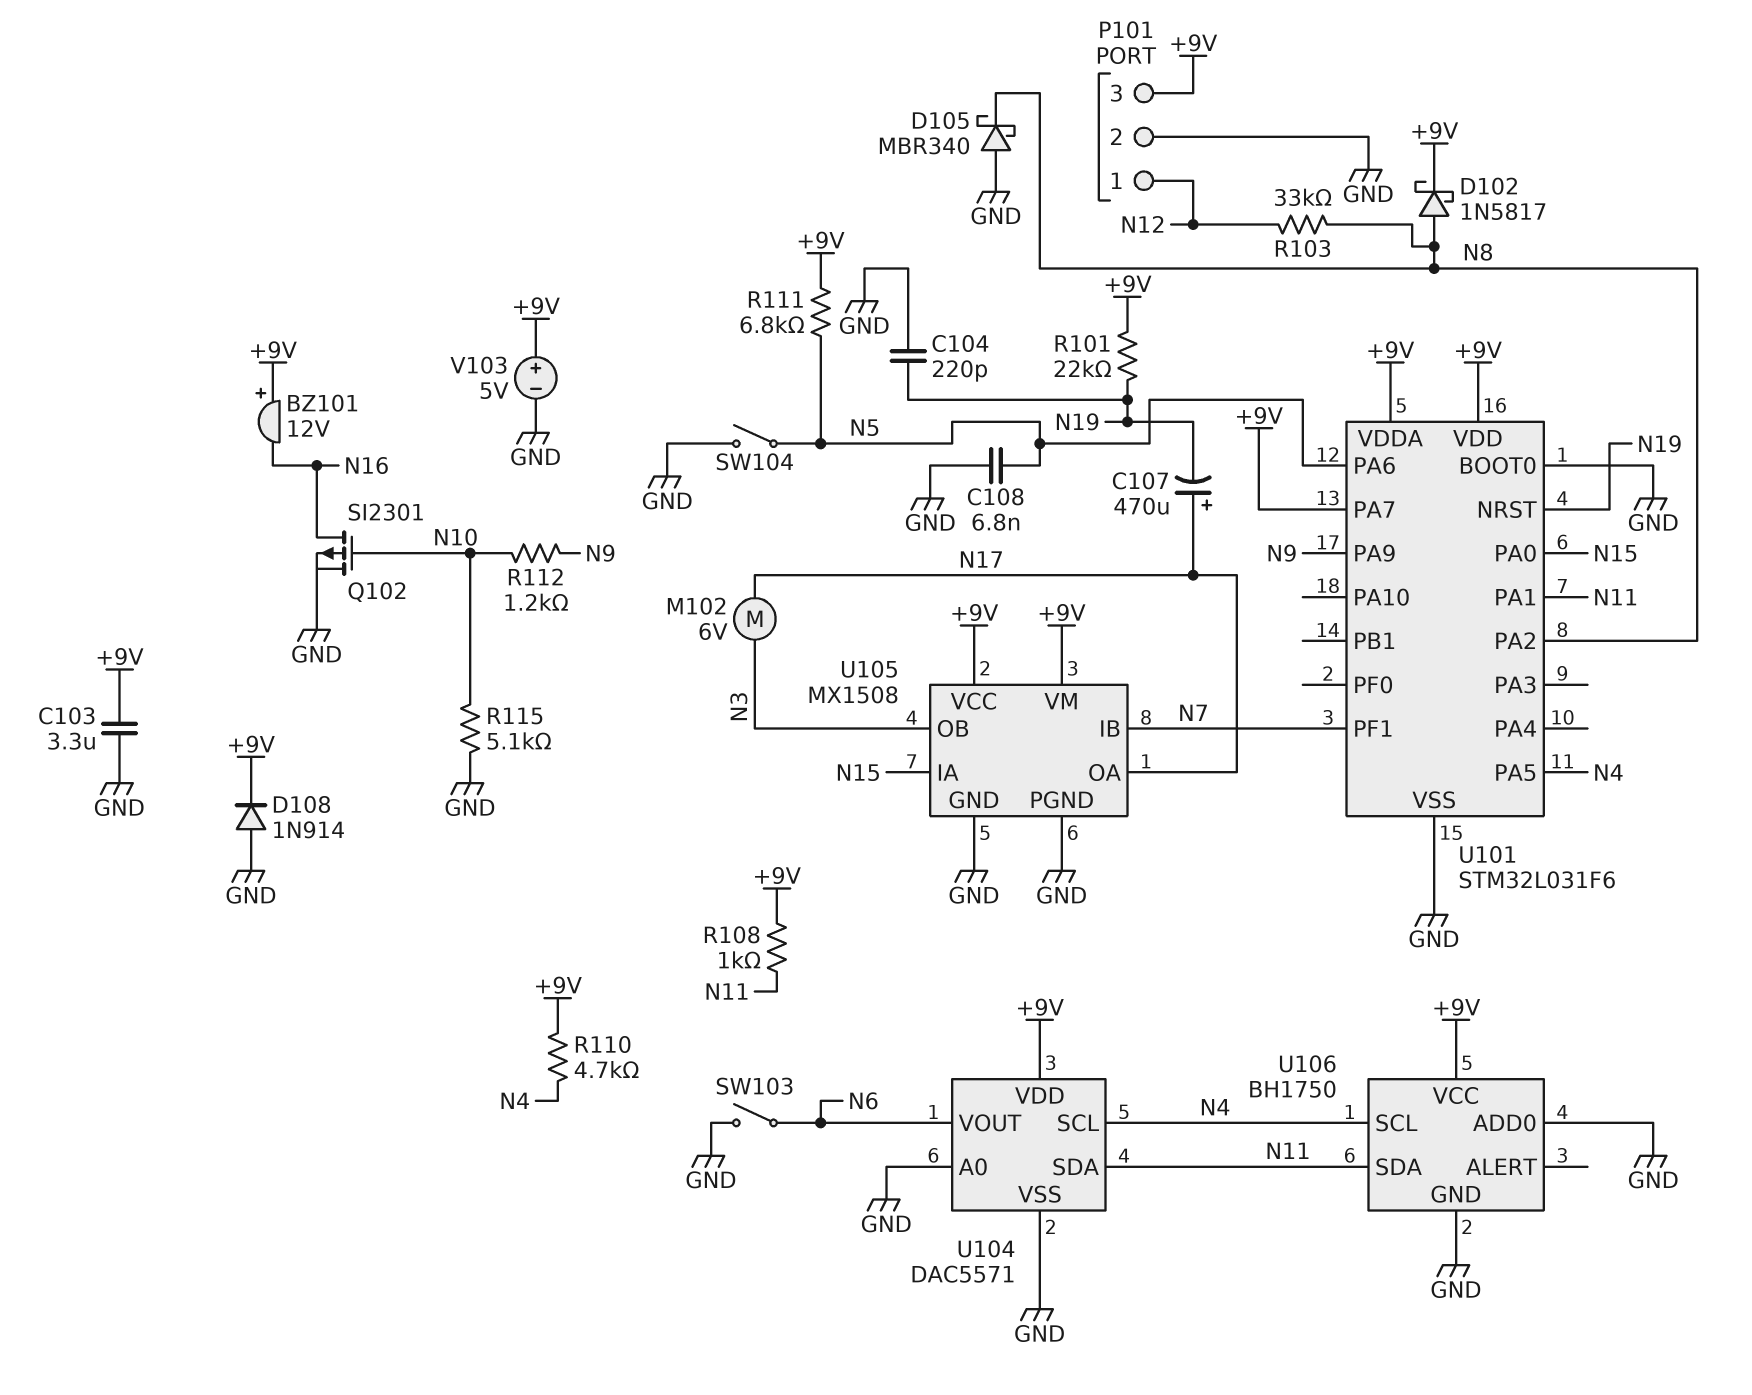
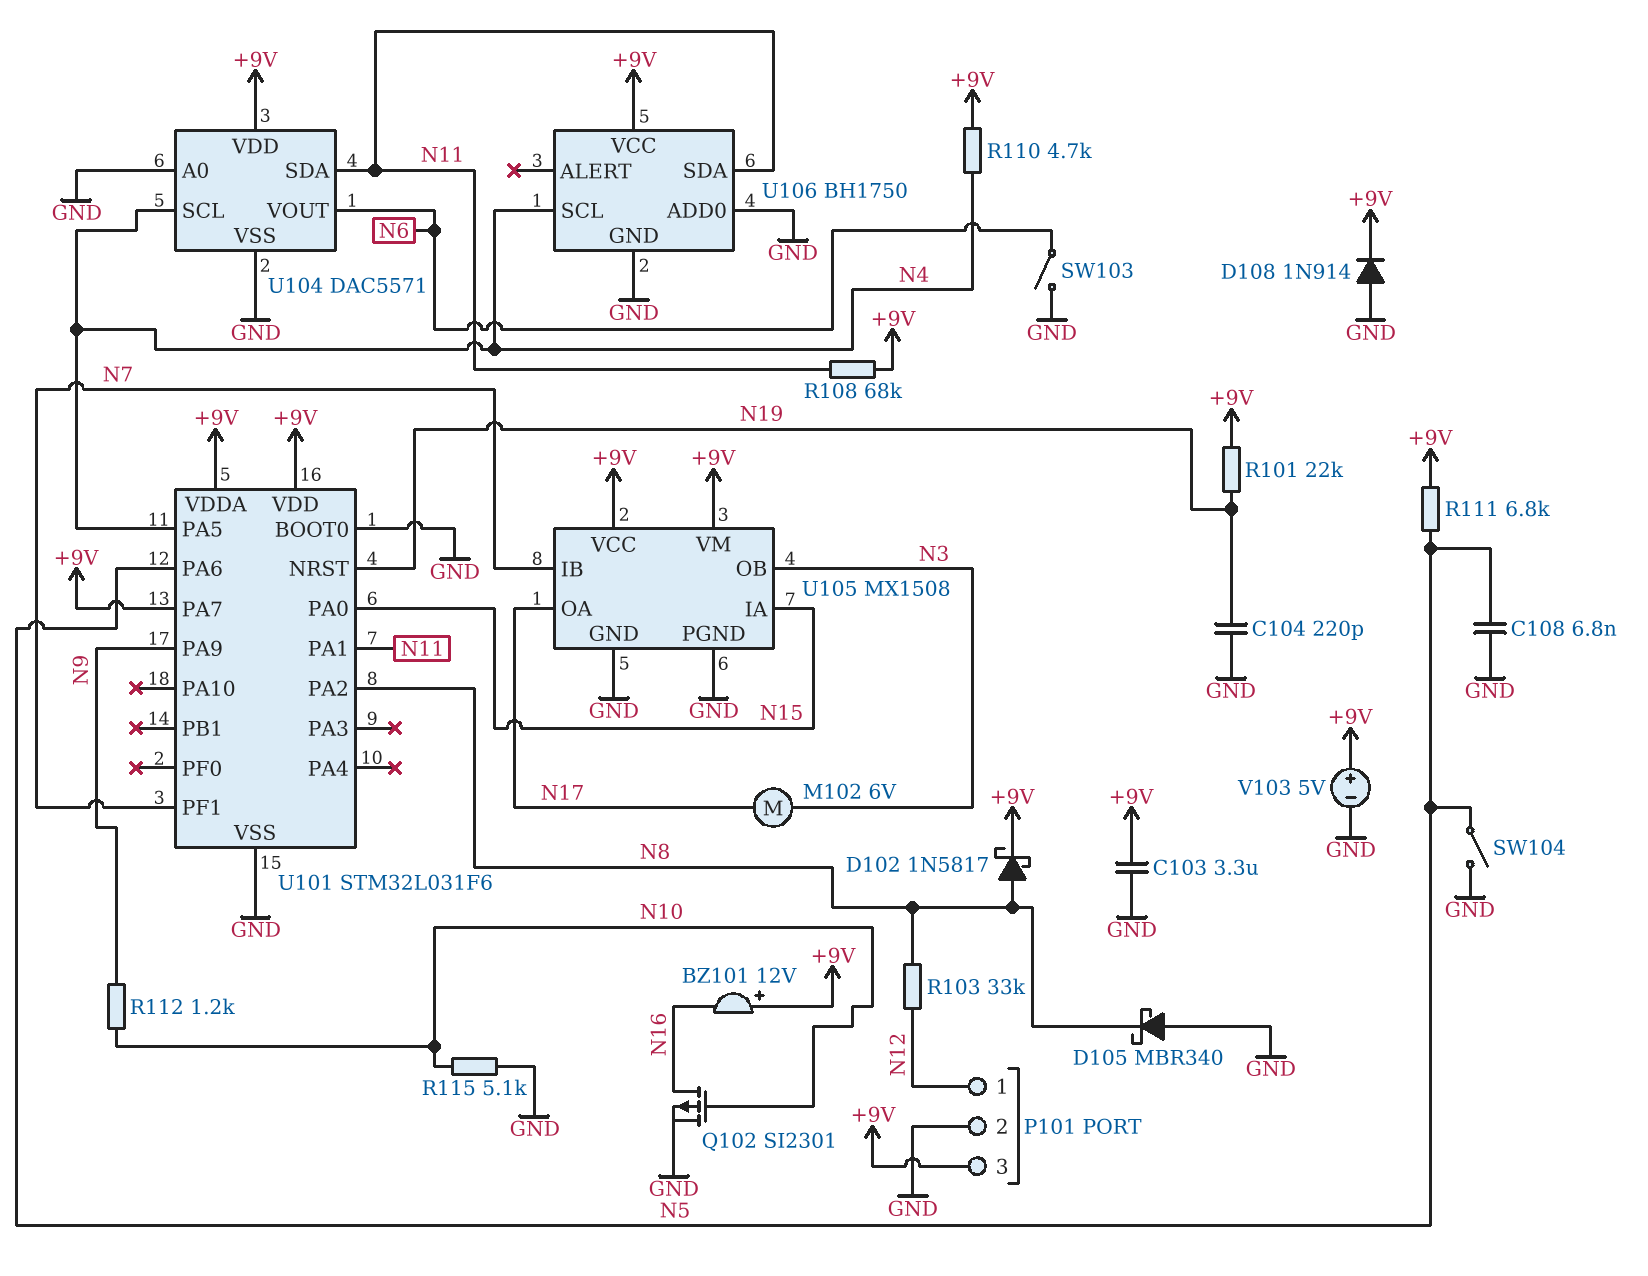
C107: 470uF (plus N17, minus N19) -> none
R108: 1k (+9V, N11) -> 68k (+9V, N11)

